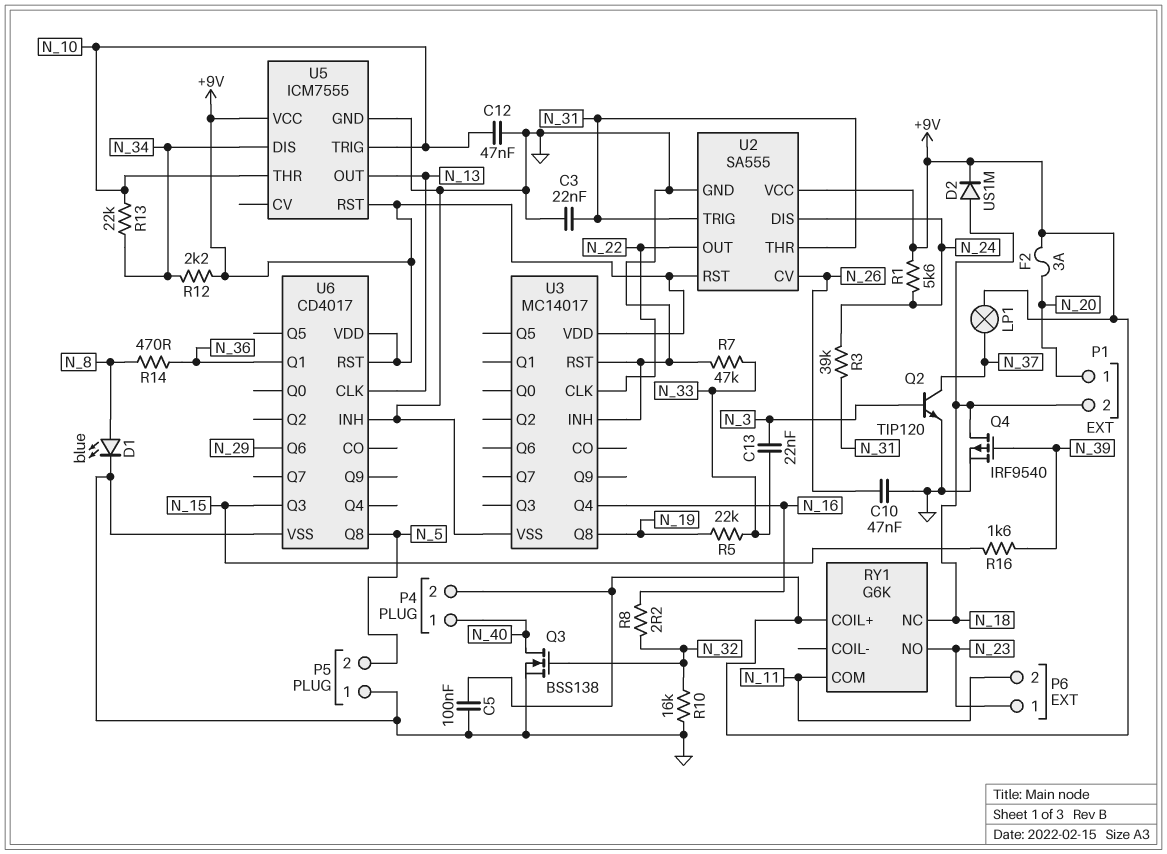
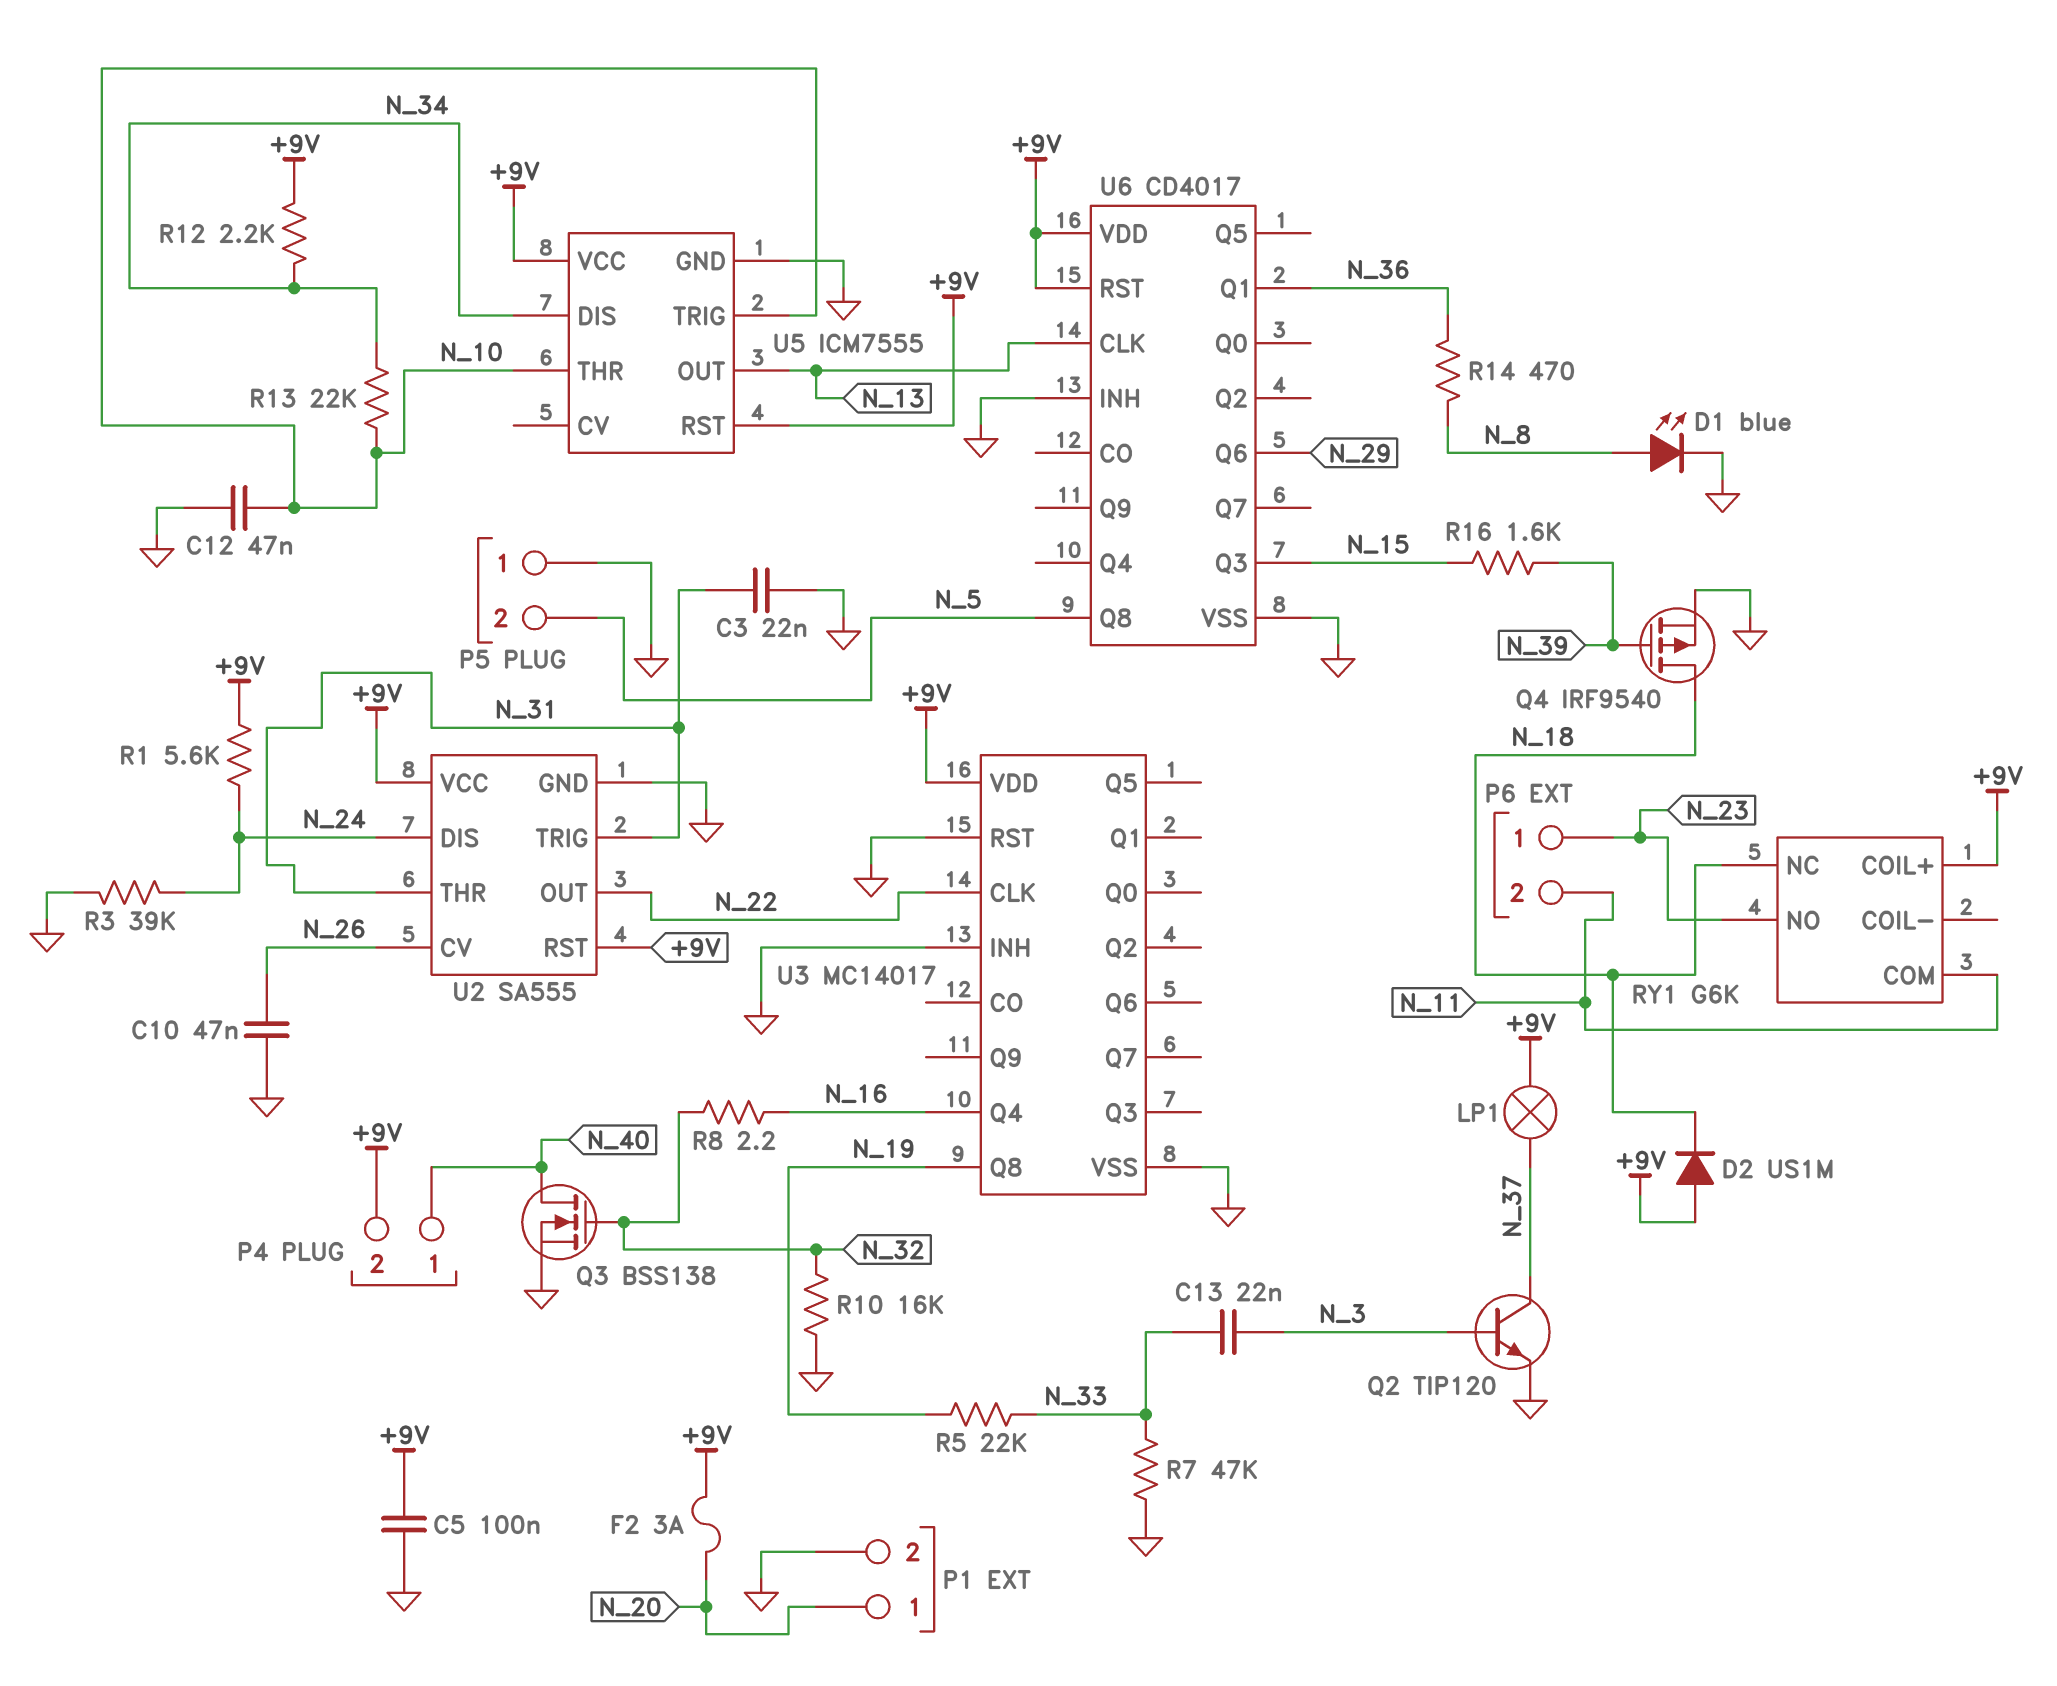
D2: diode US1M (A N_18, K +9V) -> diode US1M (A +9V, K N_18)
P1 pin 2: N_18 -> GND
R3: 39k (N_24, N_31) -> 39k (GND, N_24)

